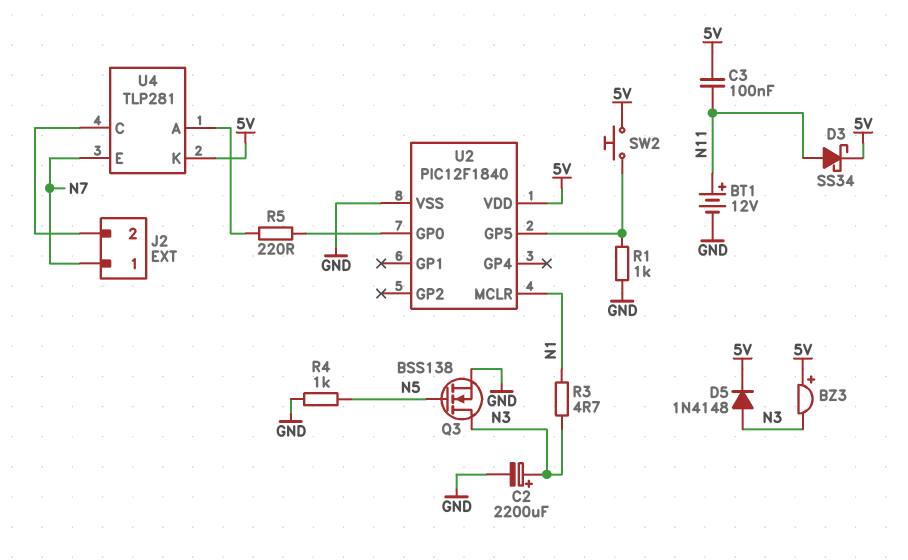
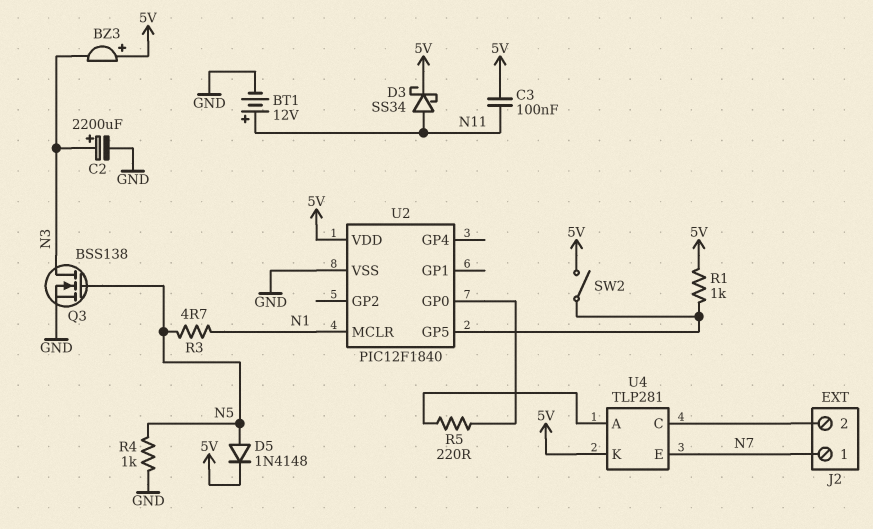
D5: diode 1N4148 (A N3, K 5V) -> diode 1N4148 (A N5, K 5V)
R1: 1k (GND, U2/GP5) -> 1k (5V, U2/GP5)
R3: 4.7 (N1, N3) -> 4.7 (N1, N5)
SW2: button (5V, U2/GP5) -> switch (5V, U2/GP5)

